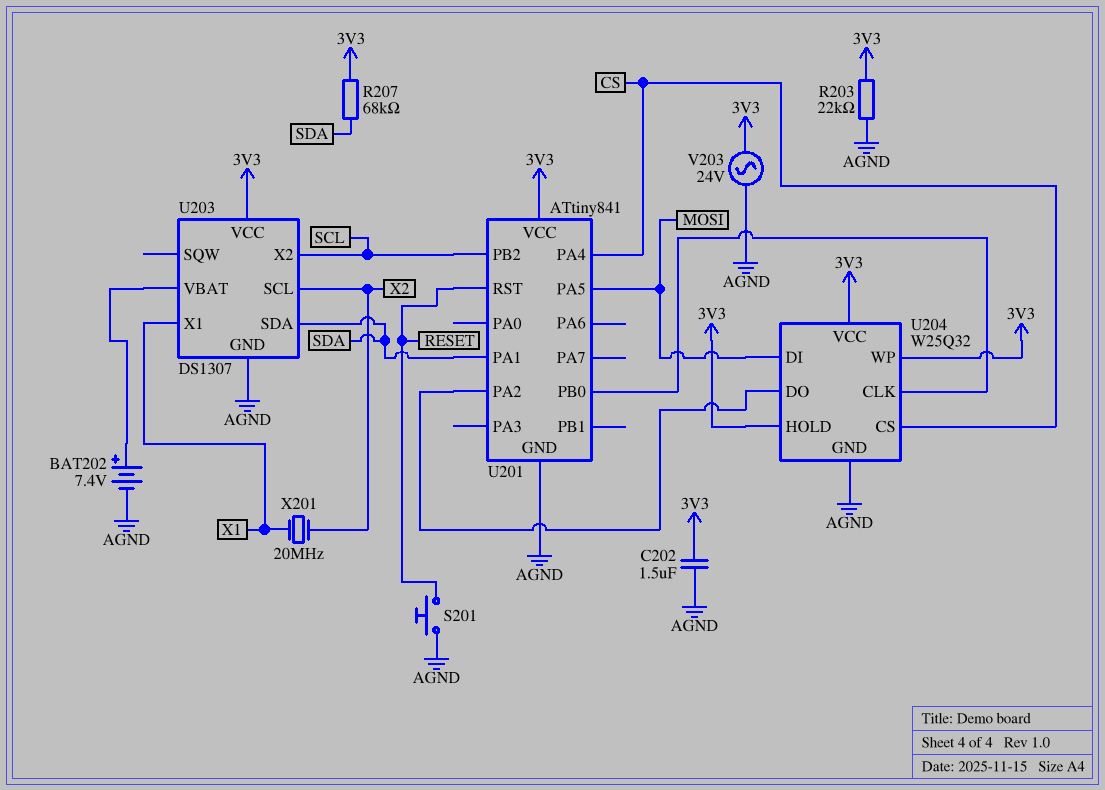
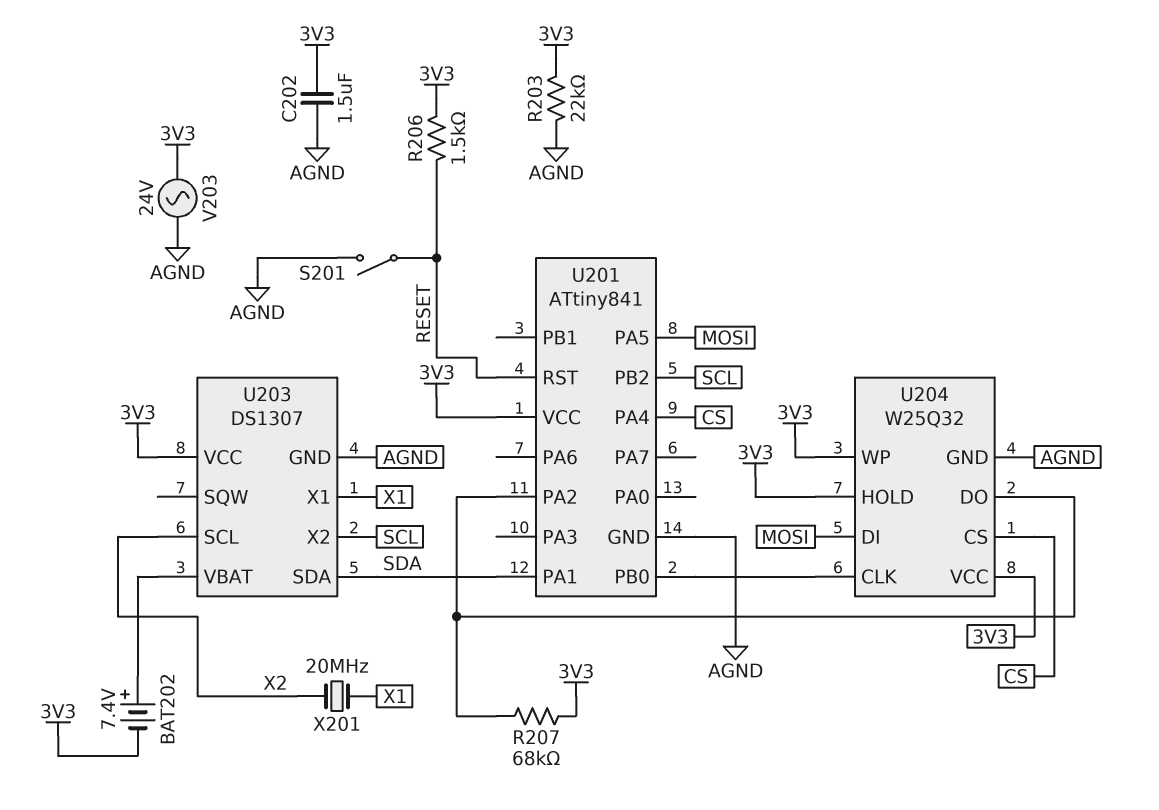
BAT202: 7.4V (plus U203/VBAT, minus AGND) -> 7.4V (plus U203/VBAT, minus 3V3)
R206: none -> 1.5k (3V3, RESET)
R207: 68k (3V3, SDA) -> 68k (3V3, U201/PA2)
S201: button (AGND, RESET) -> switch (AGND, RESET)

